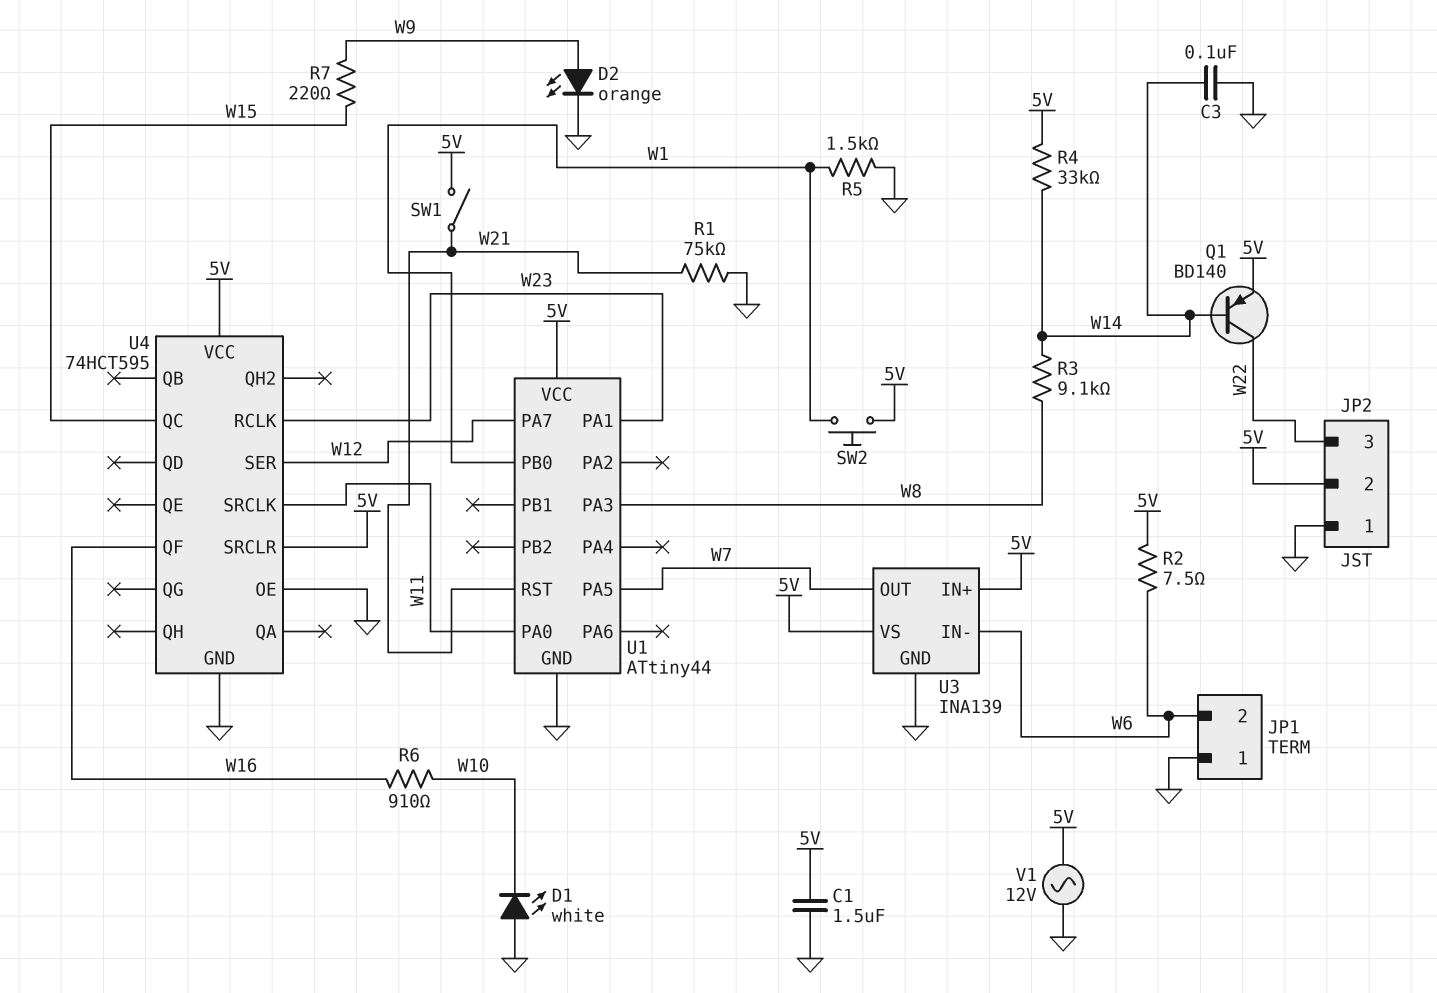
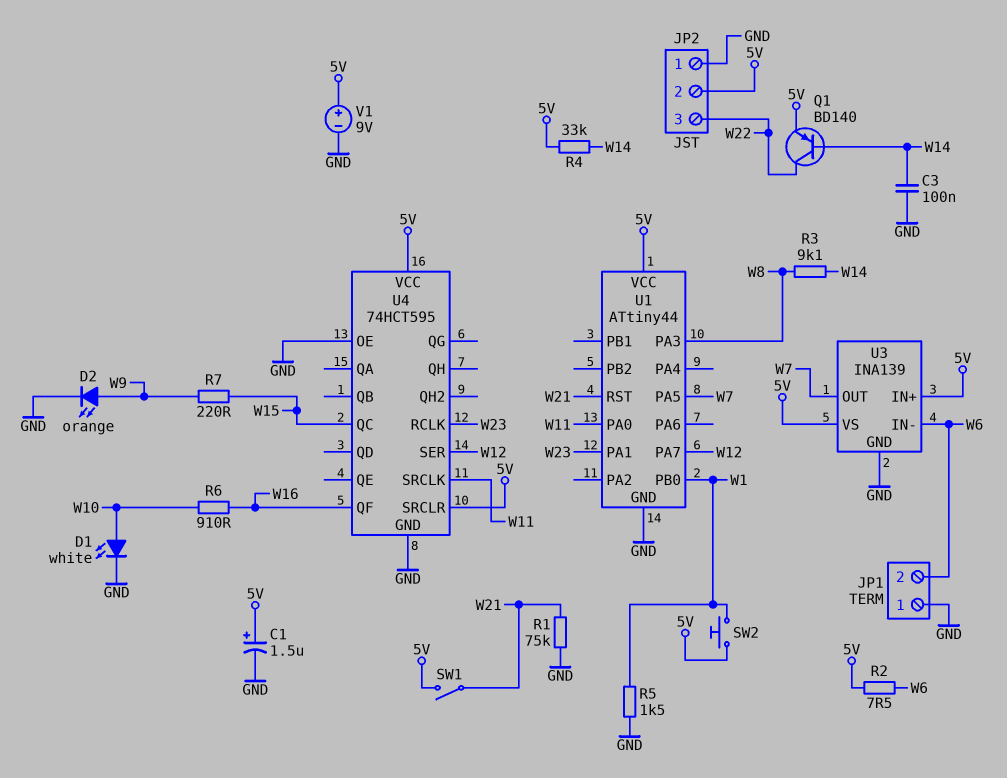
C1: 1.5uF (5V, GND) -> 1.5uF (plus 5V, minus GND)
D1: LED white (A GND, K W10) -> LED white (A W10, K GND)
V1: AC 12V (5V, GND) -> 9V (plus 5V, minus GND)

